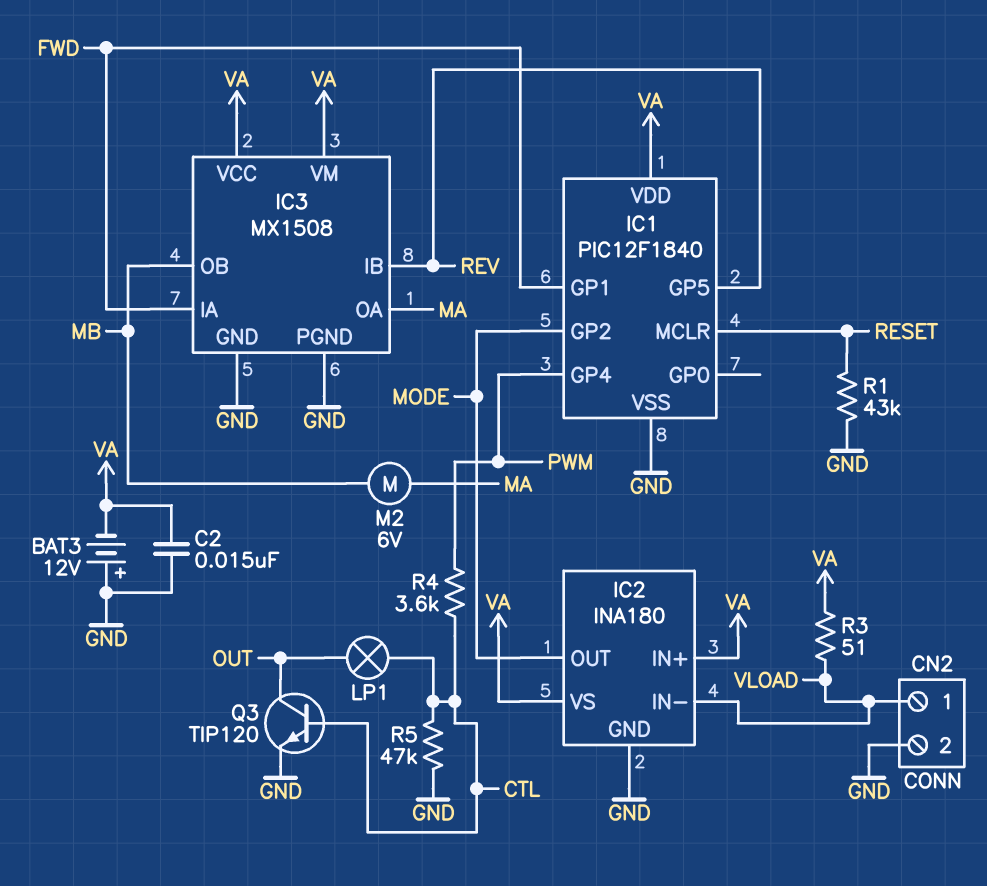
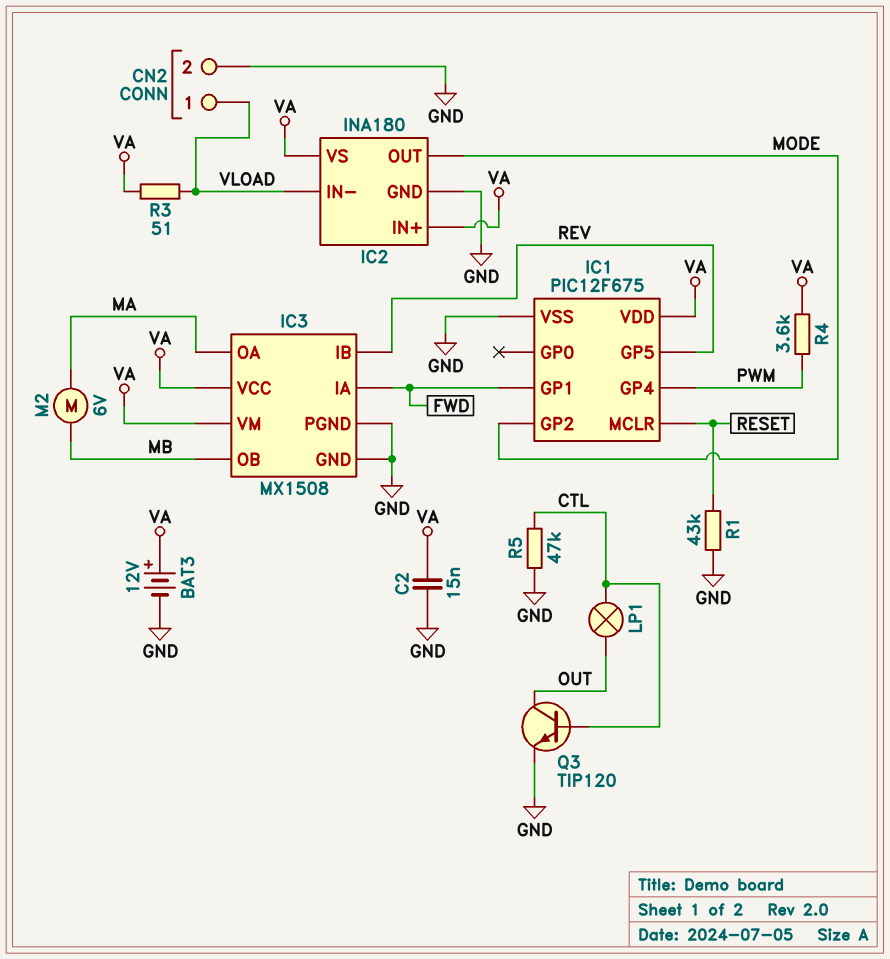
BAT3: 12V (plus GND, minus VA) -> 12V (plus VA, minus GND)
IC1: PIC12F1840 -> PIC12F675
R4: 3.6k (CTL, PWM) -> 3.6k (PWM, VA)

